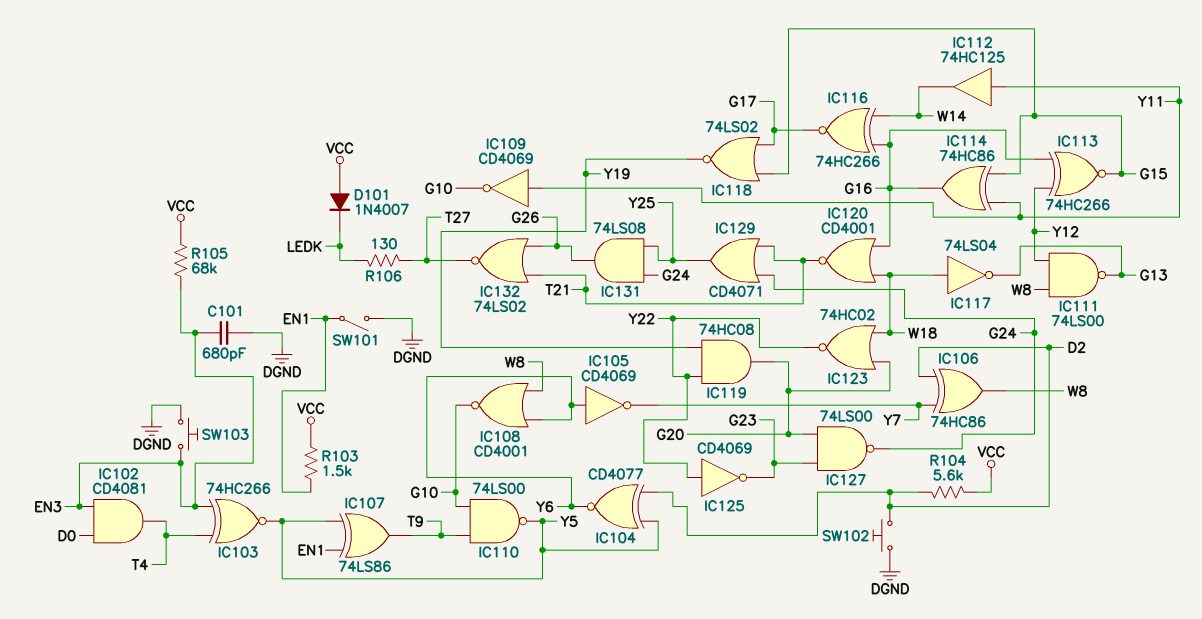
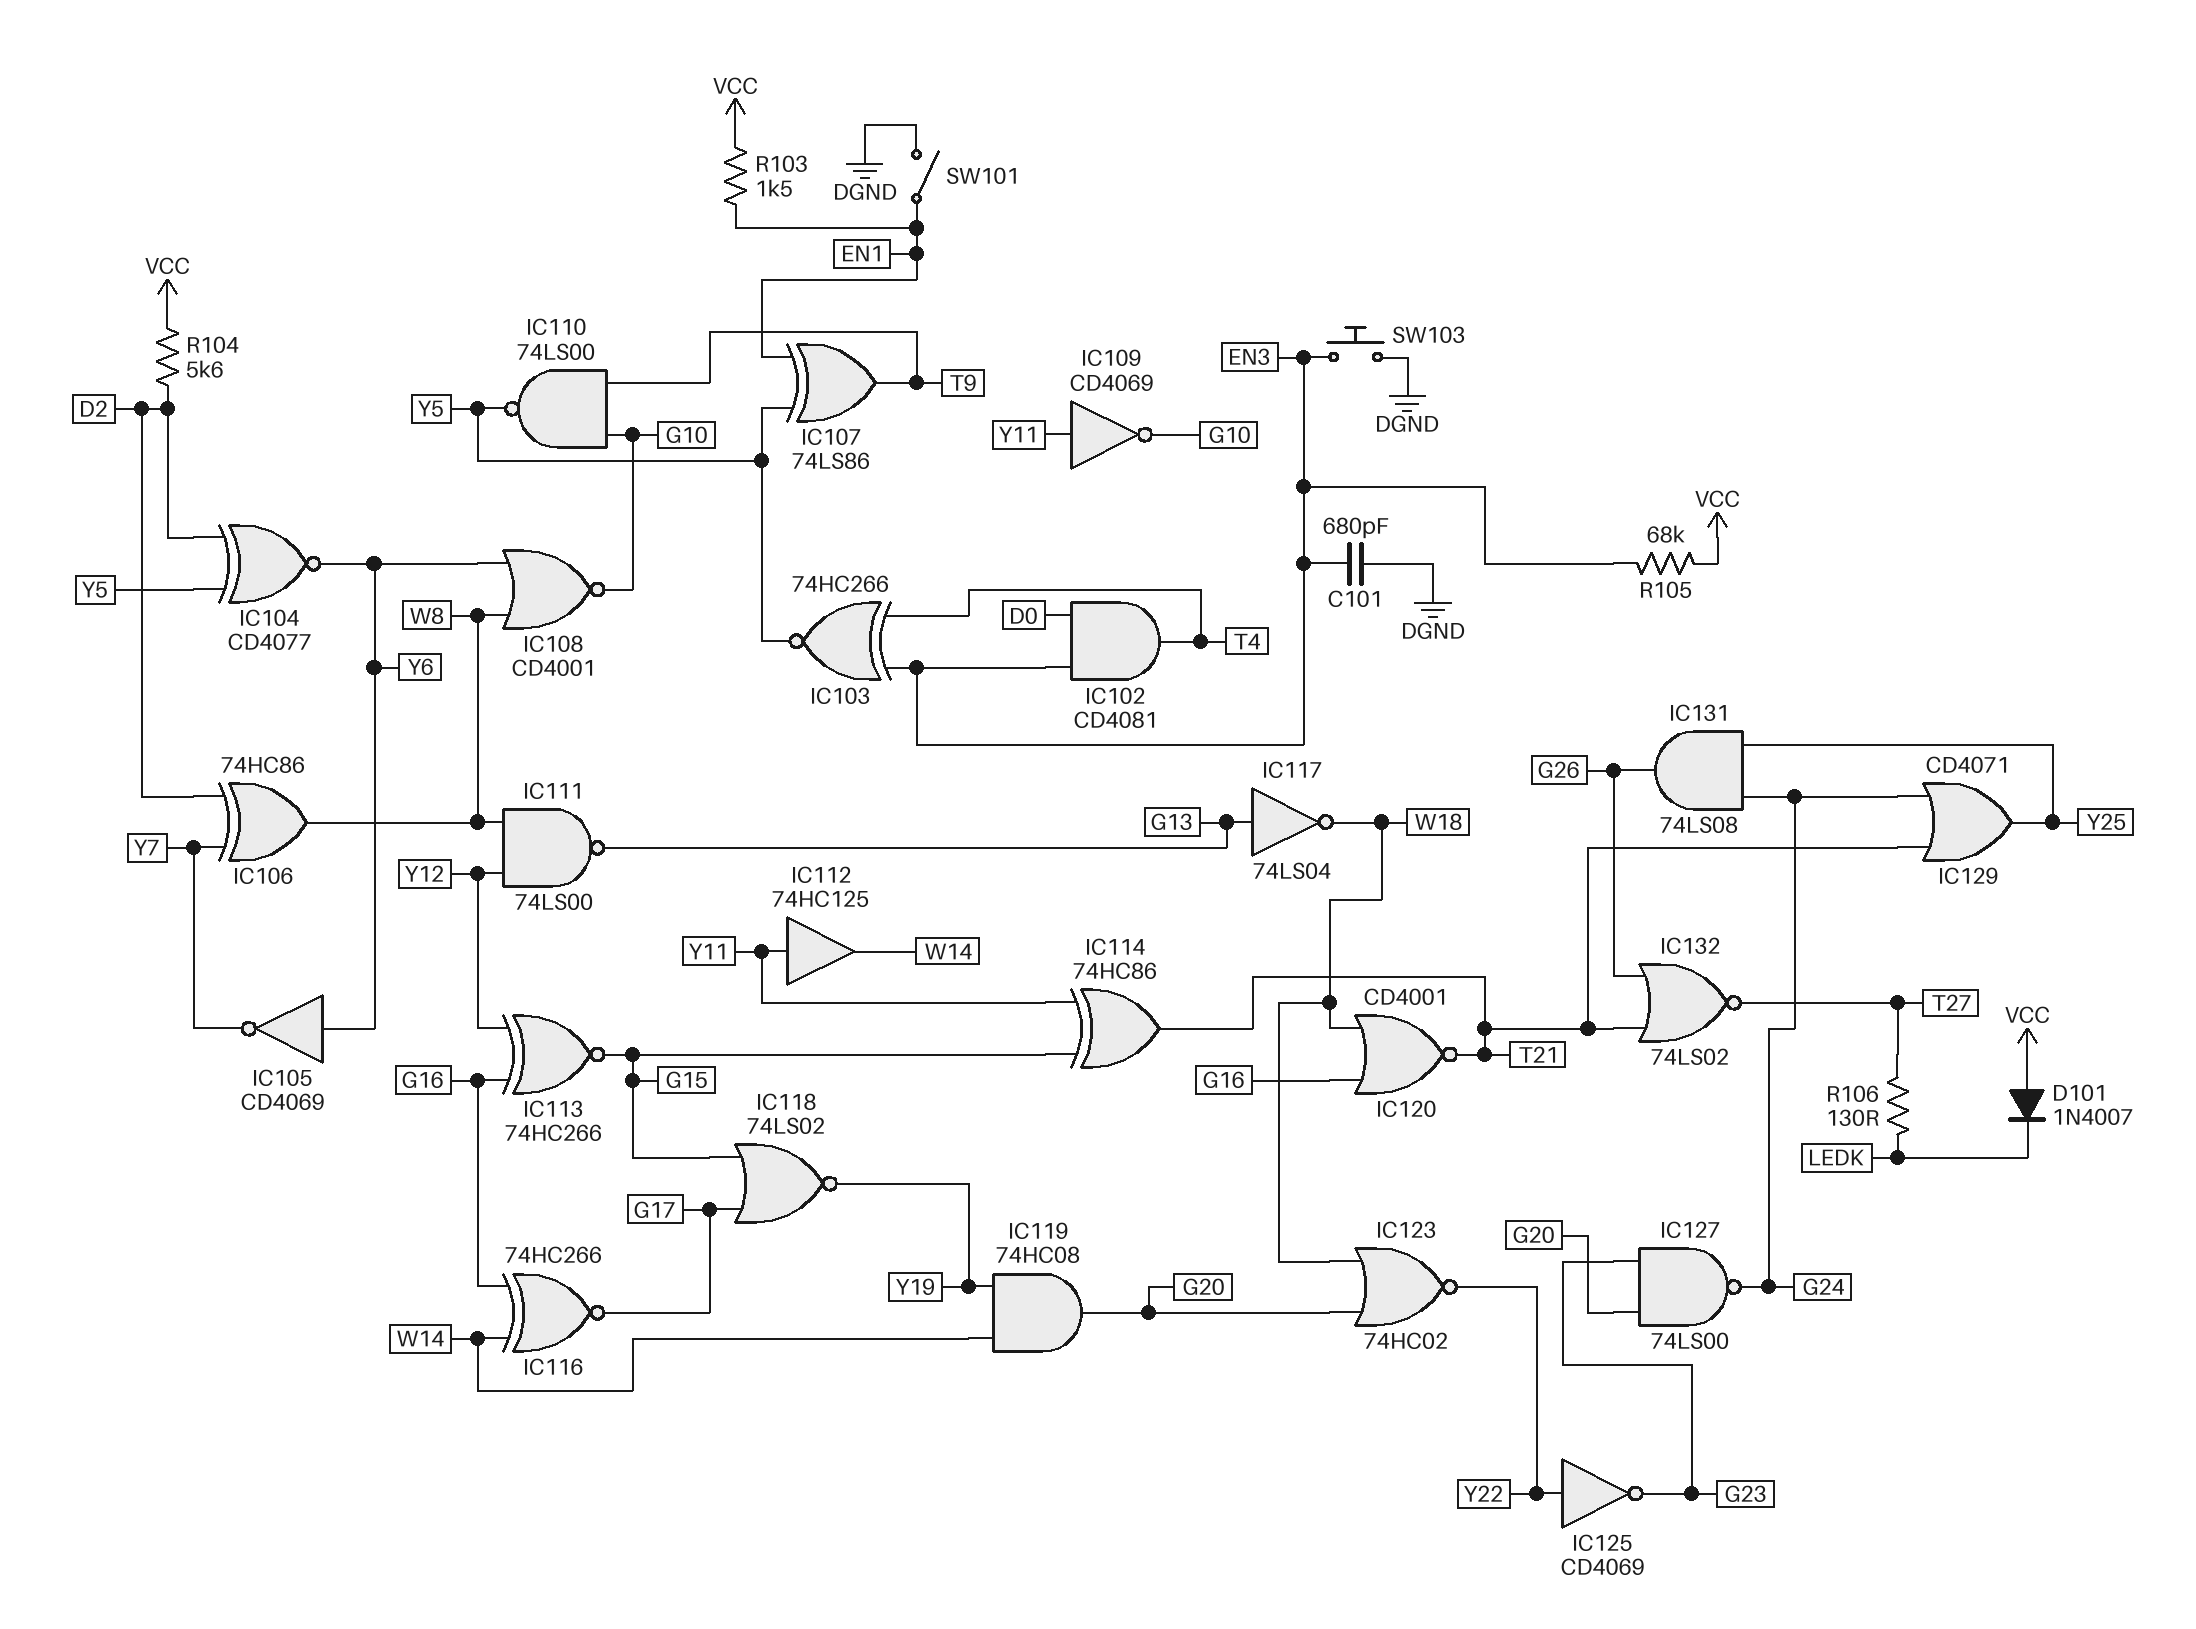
IC114: XOR 74HC86 (in G15, in Y11, out G16) -> XOR 74HC86 (in G15, in Y11, out T21)
IC117: NOT 74LS04 (in W18, out G13) -> NOT 74LS04 (in G13, out W18)
IC119: AND 74HC08 (in Y19, in Y22, out G20) -> AND 74HC08 (in W14, in Y19, out G20)
SW102: button (D2, DGND) -> none

